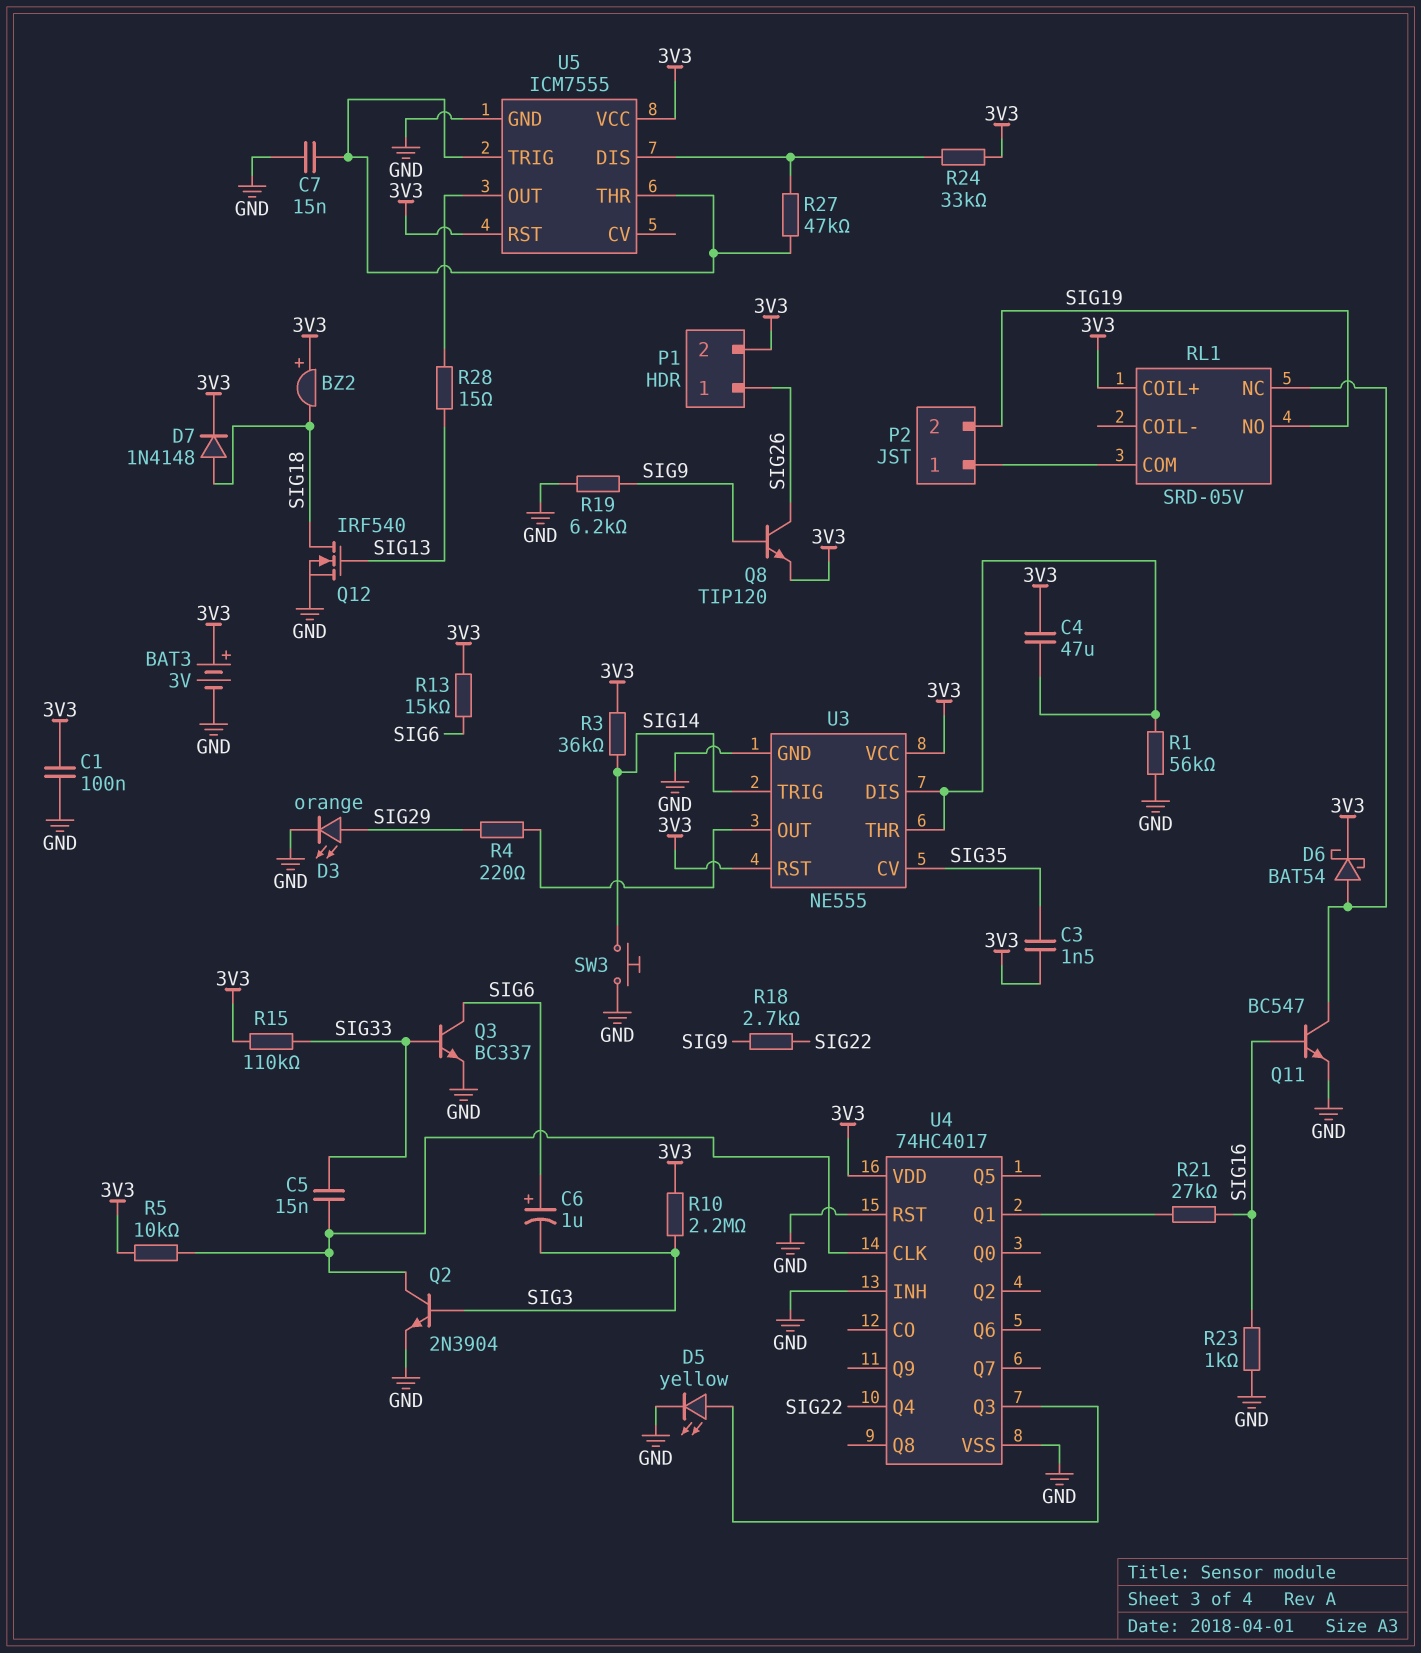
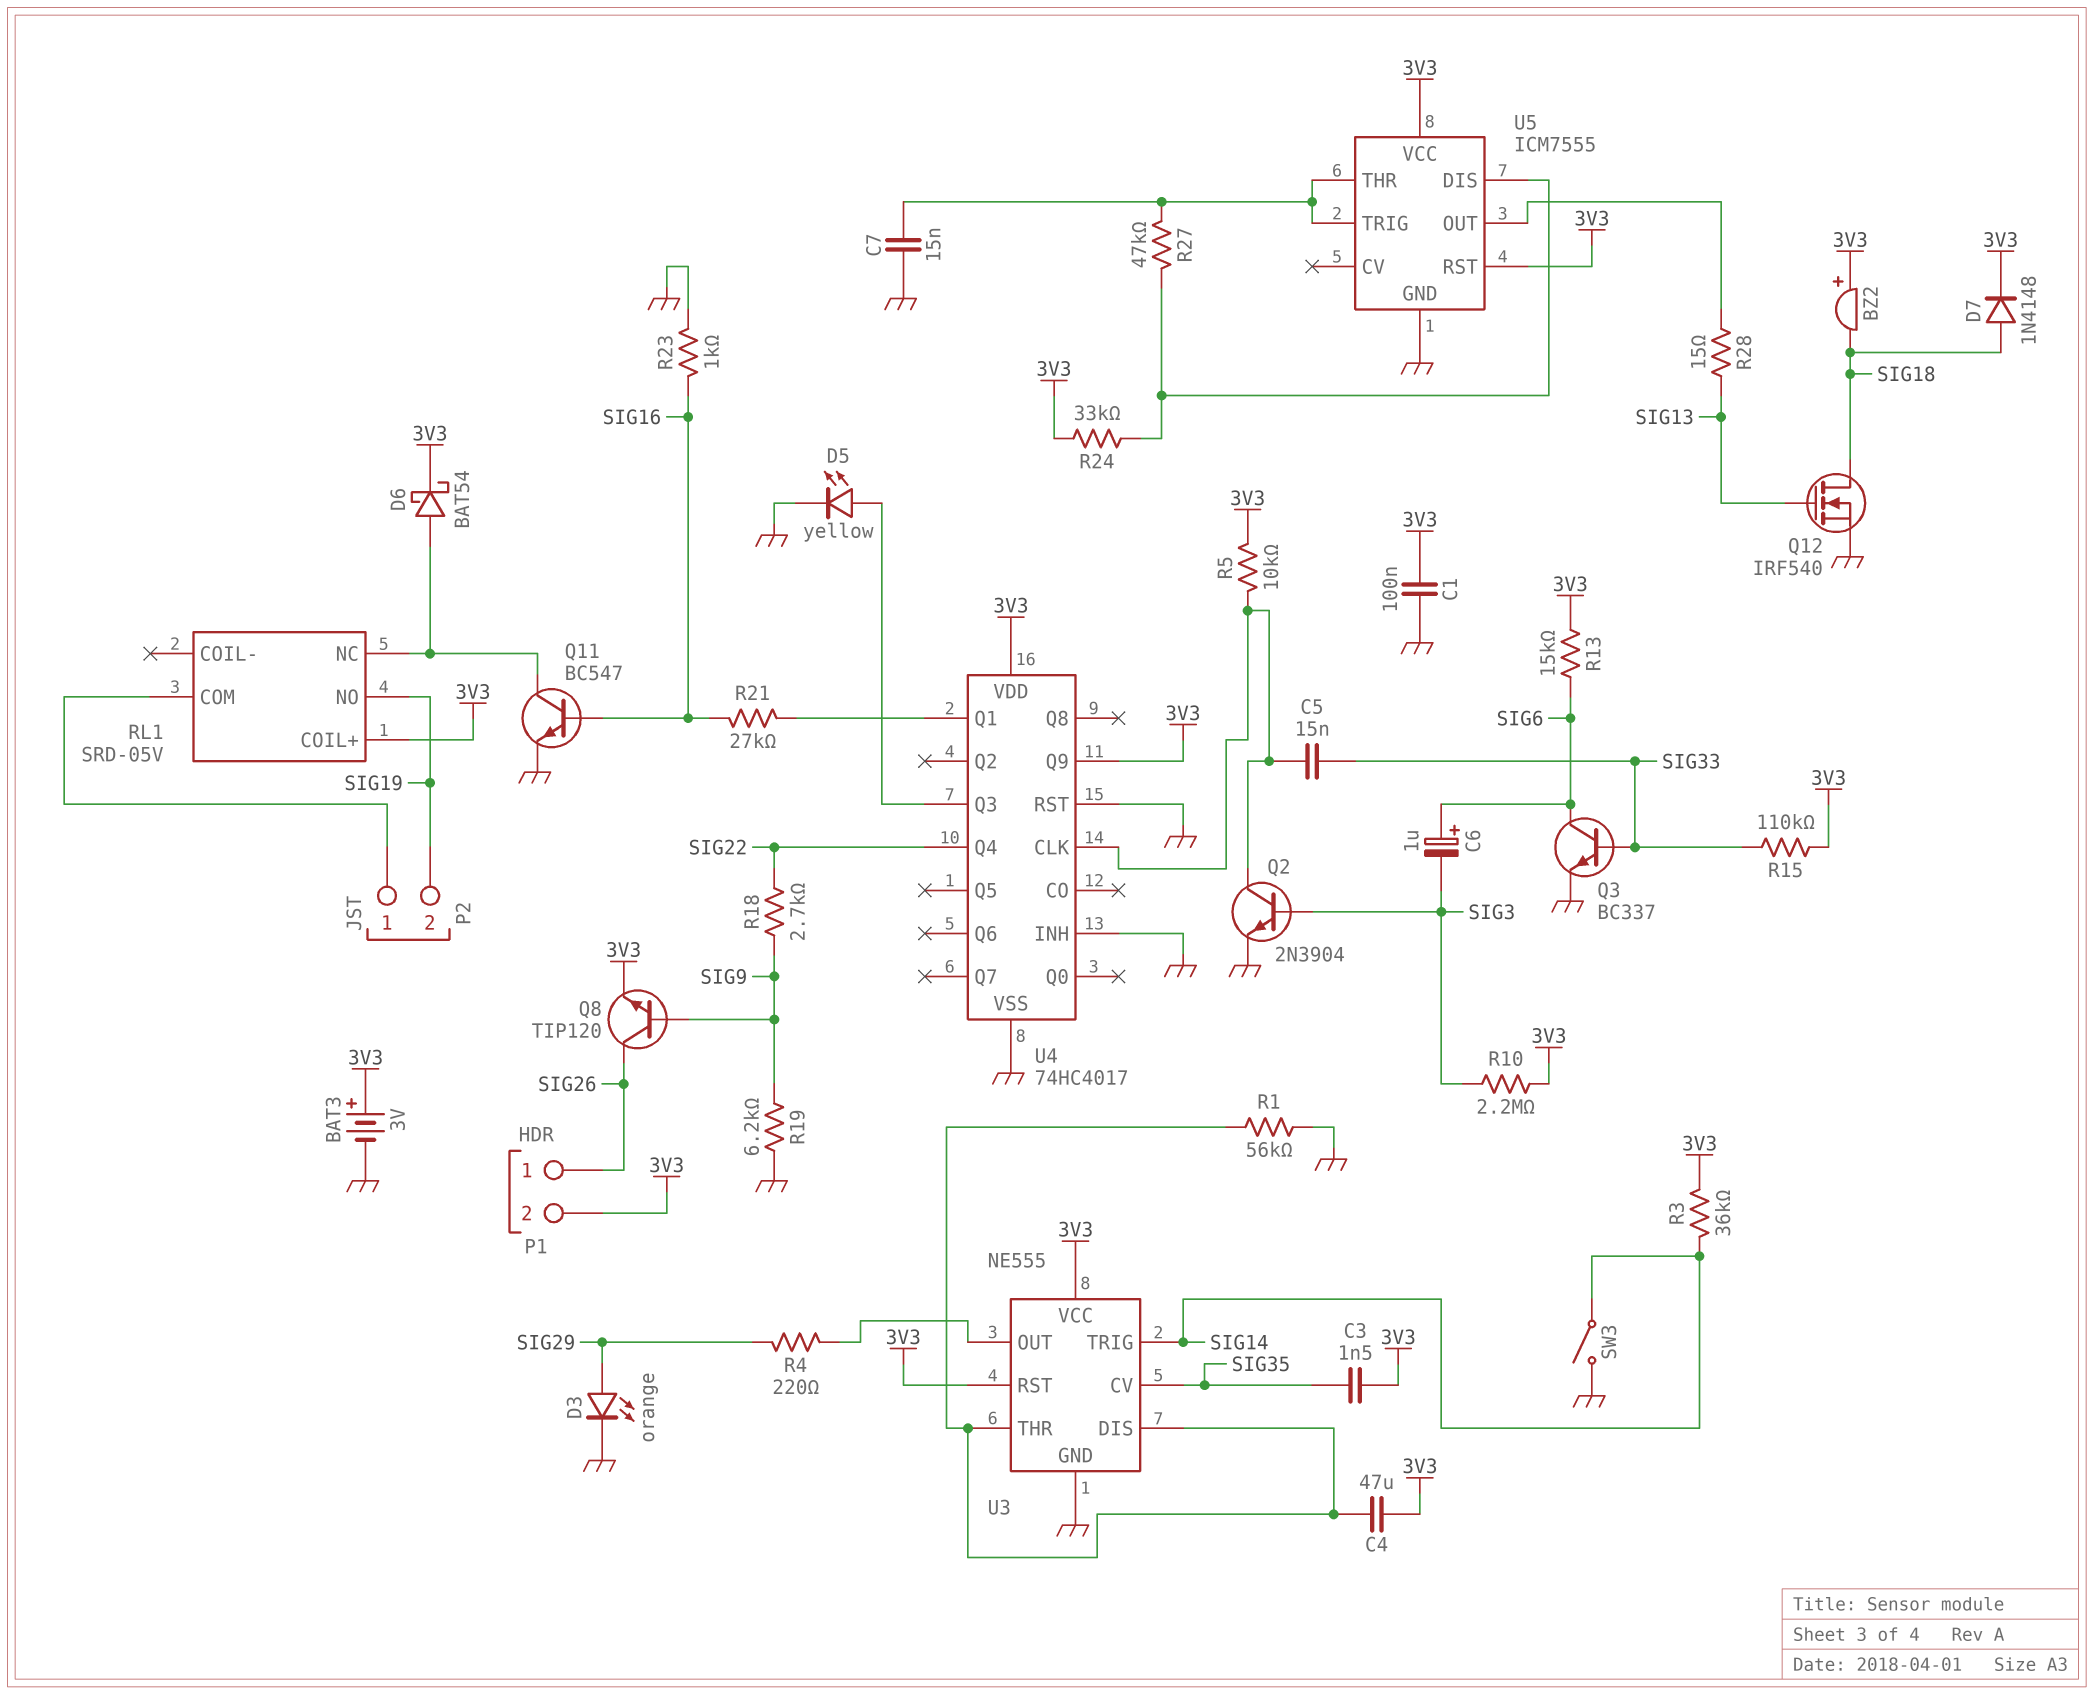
SW3: button (GND, SIG14) -> switch (GND, SIG14)
U4 pin Q9: none -> 3V3

